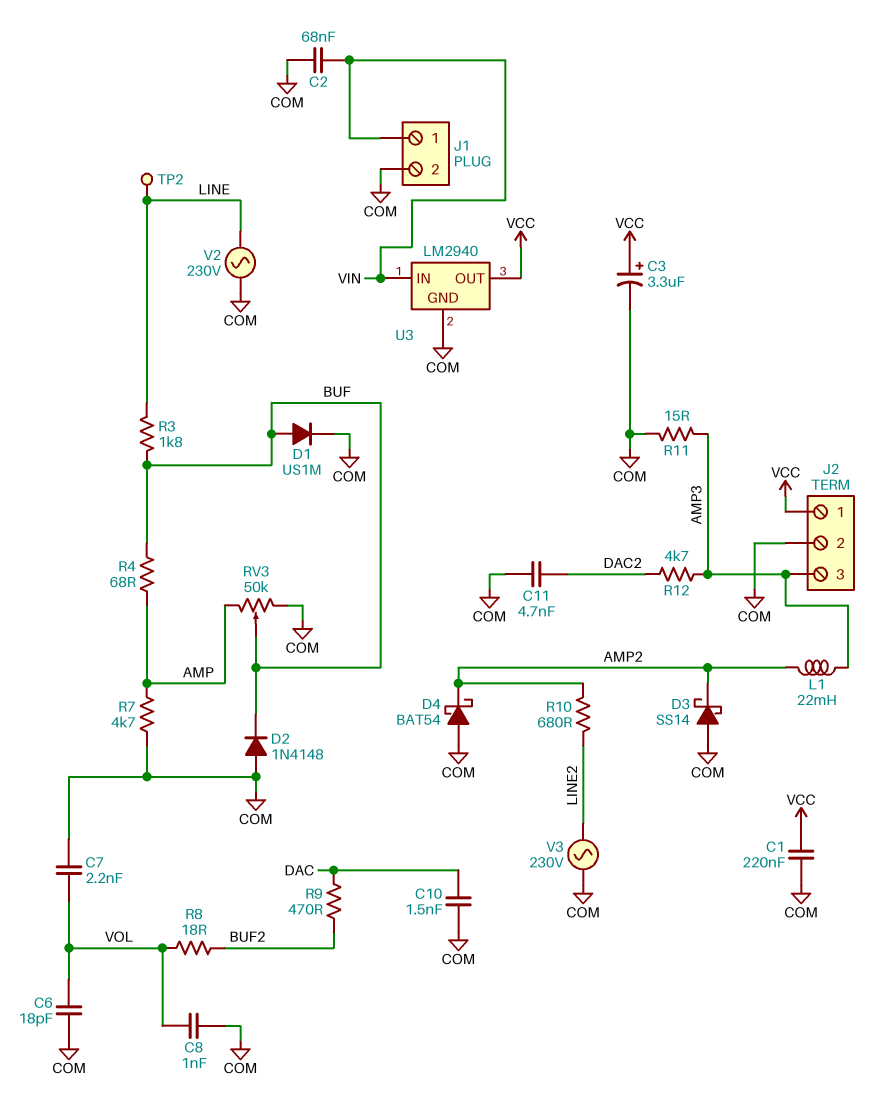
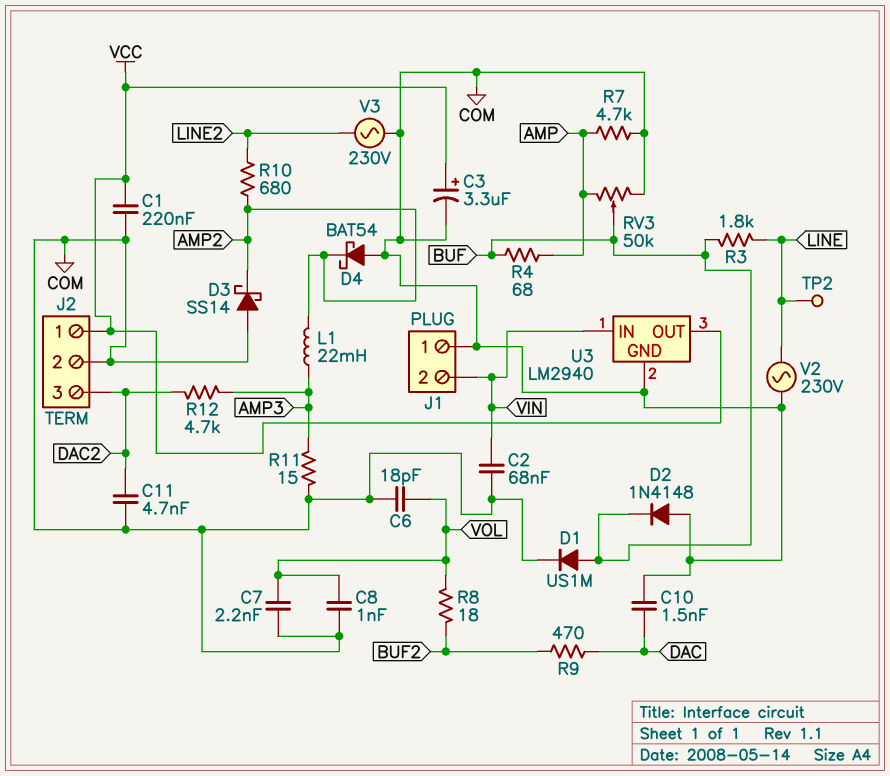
J1 pin 1: VIN -> COM
J1 pin 2: COM -> VIN
J2 pin 3: AMP3 -> DAC2

